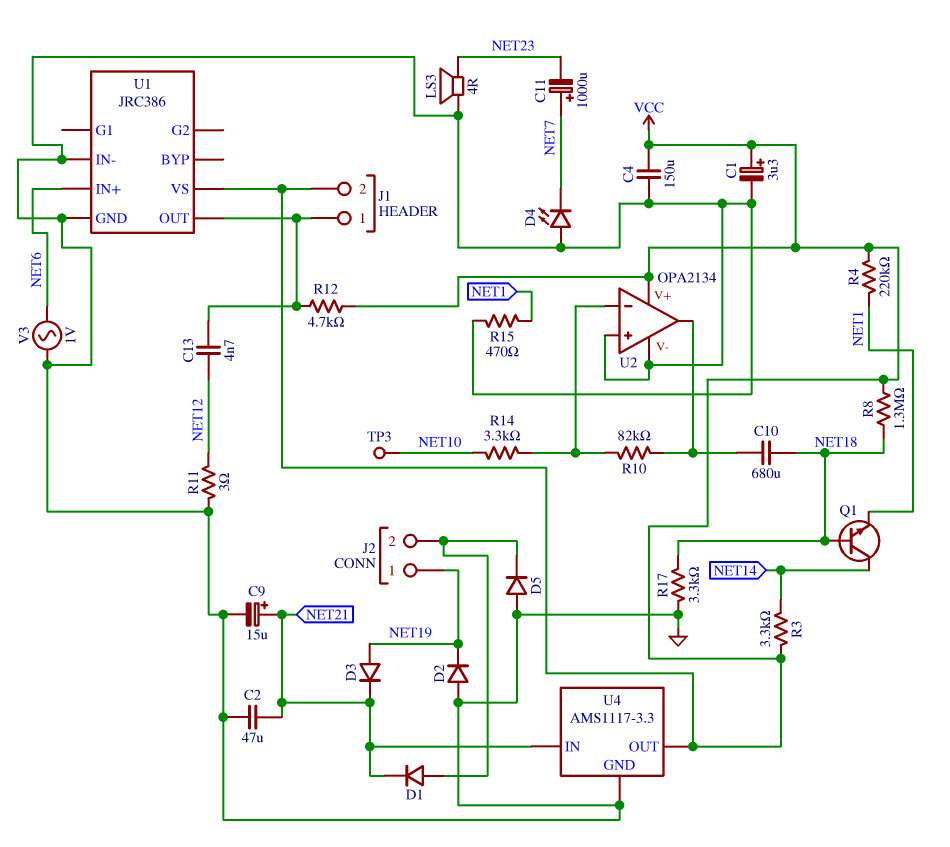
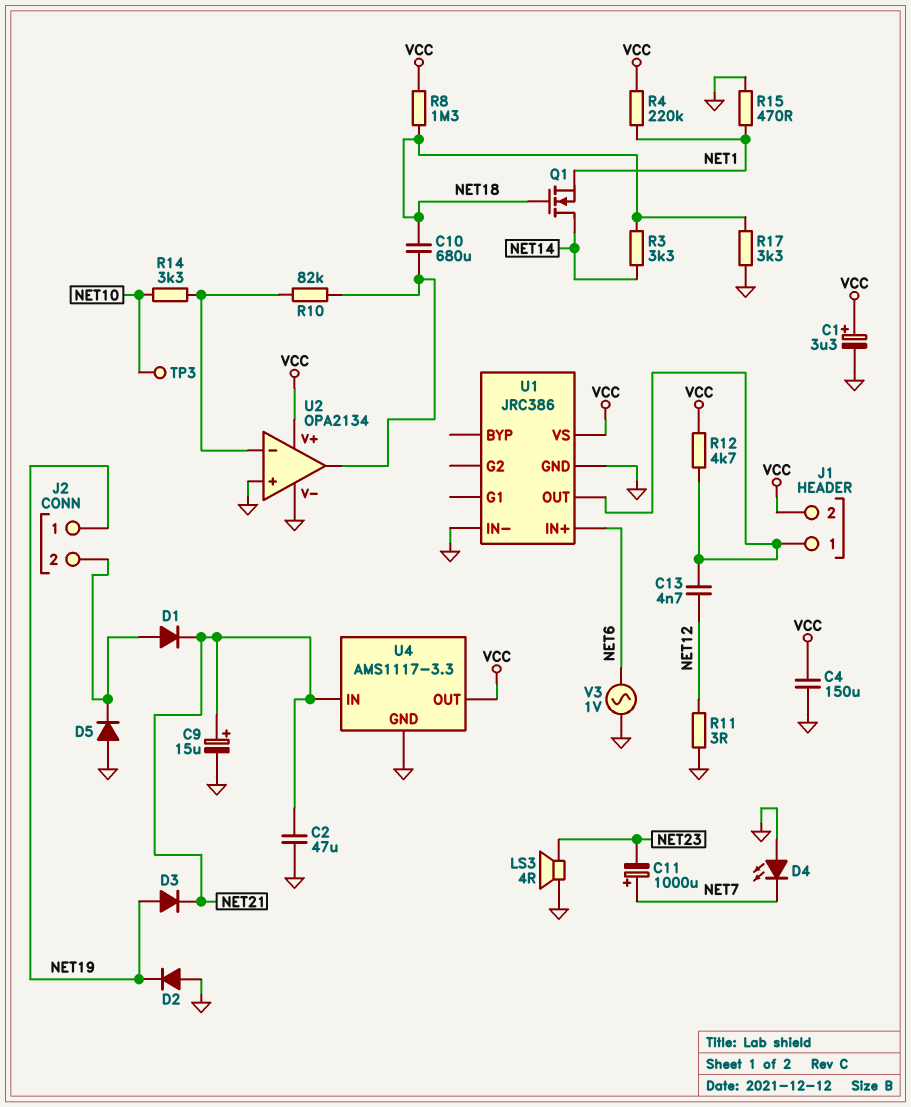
Q1: NPN (B NET18, C NET14, E NET1) -> NMOS (G NET18, D NET14, S NET1)
R3: 3.3k (NET14, VCC) -> 3.3k (NET14, NET18)

